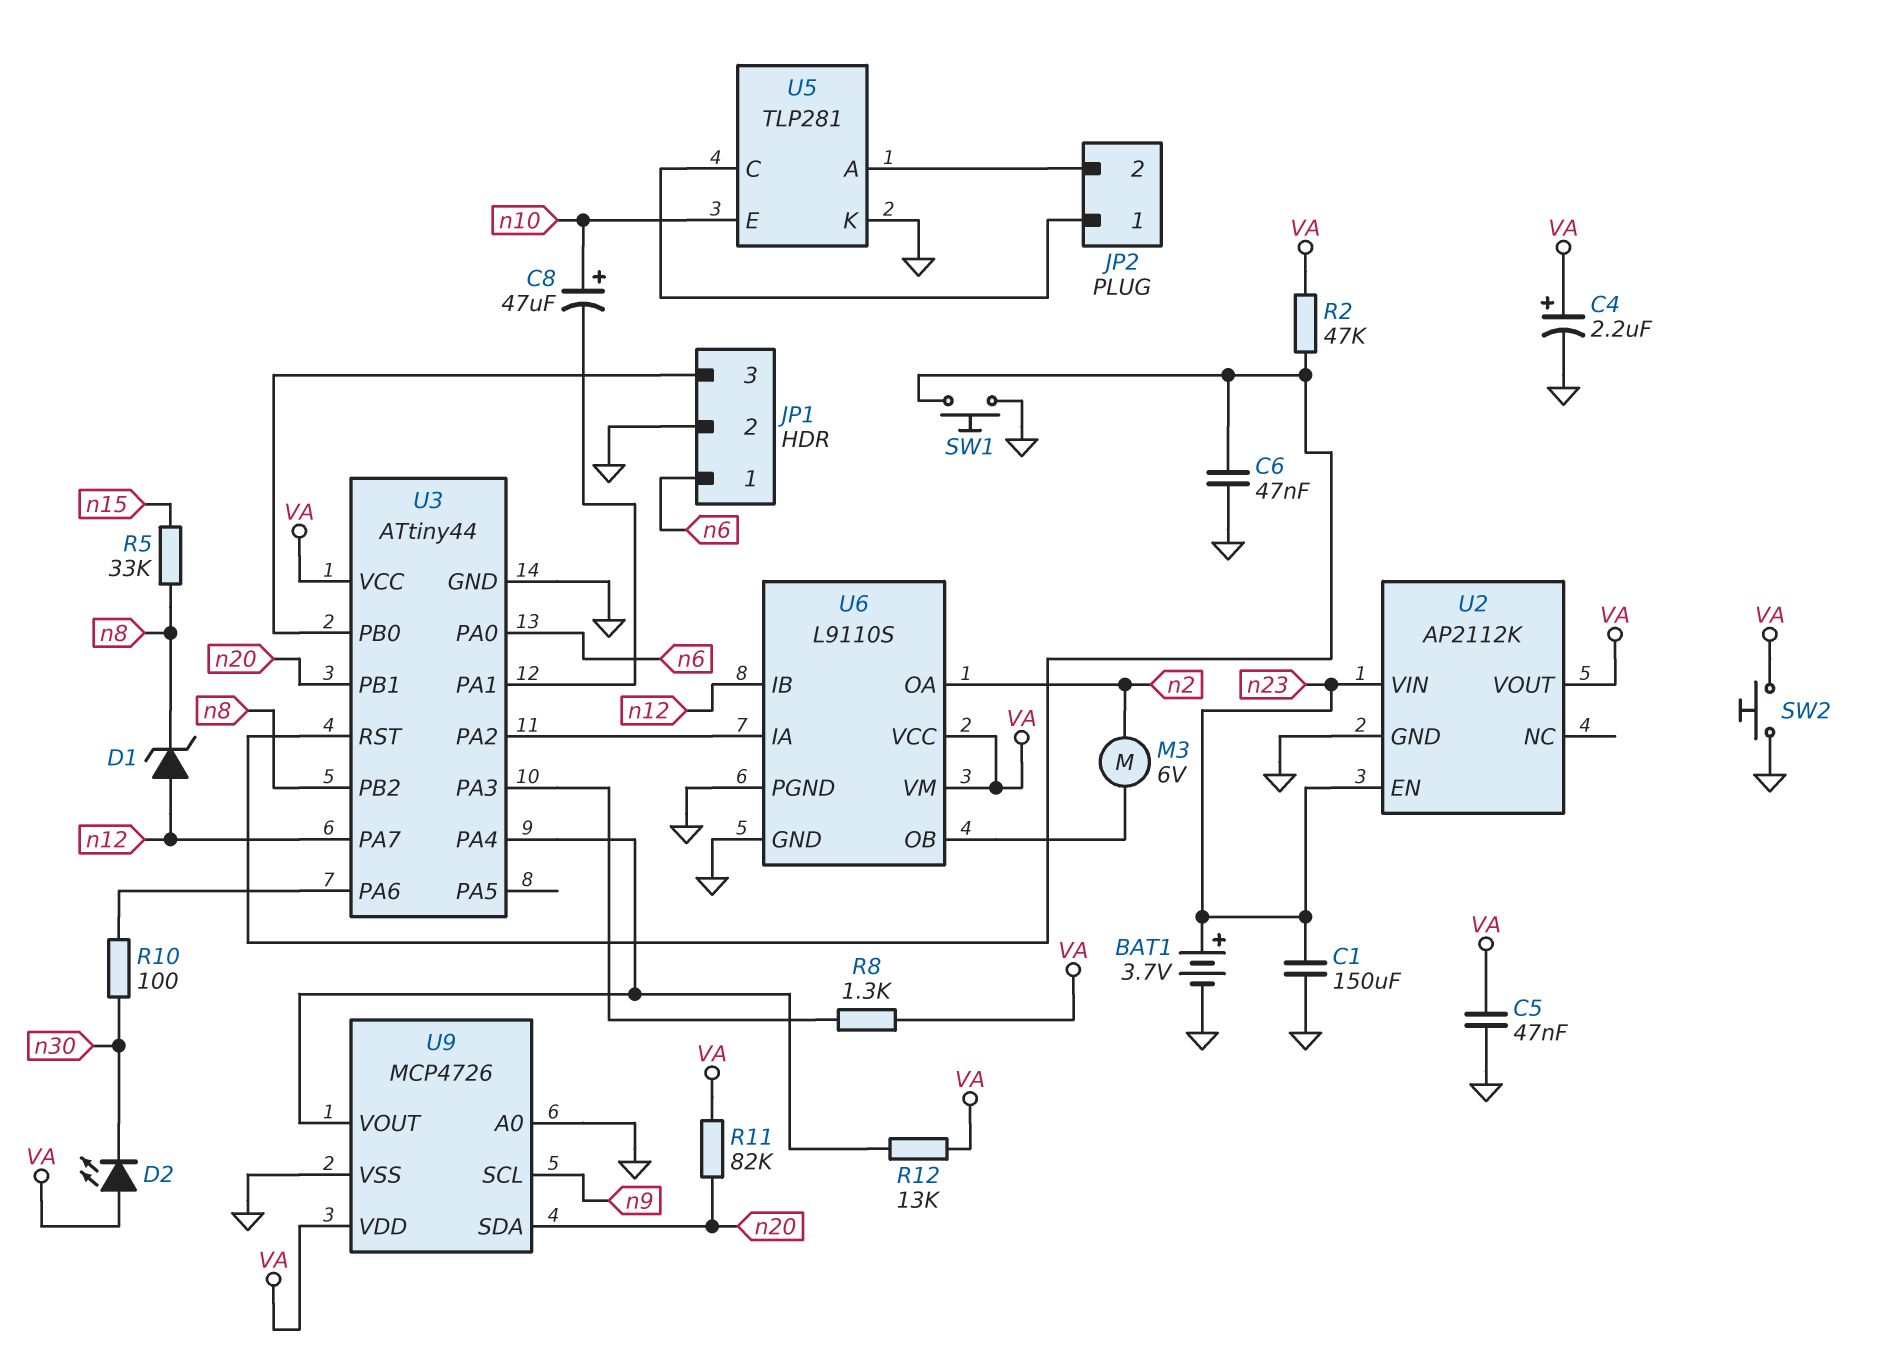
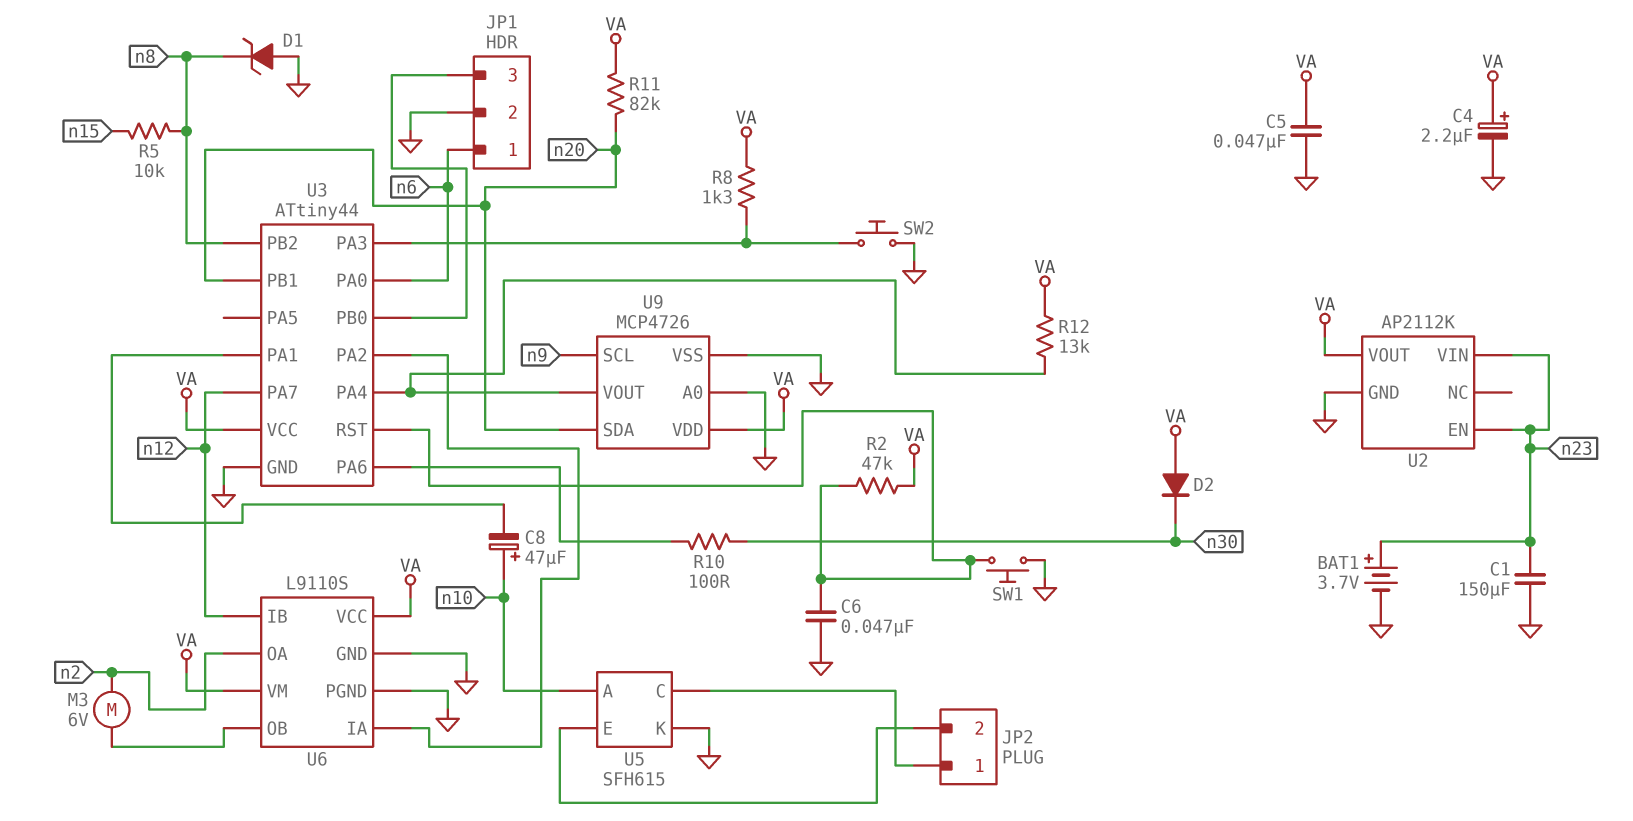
D1: zener (A n12, K n8) -> zener (A GND, K n8)
D2: LED (A VA, K n30) -> diode (A VA, K n30)
R5: 33k (n8, n15) -> 10k (n8, n15)
SW2: button (GND, VA) -> button (GND, U3/PA3)
U5: TLP281 -> SFH615
U5 pin A: JP2/2 -> n10
U5 pin E: n10 -> JP2/2

